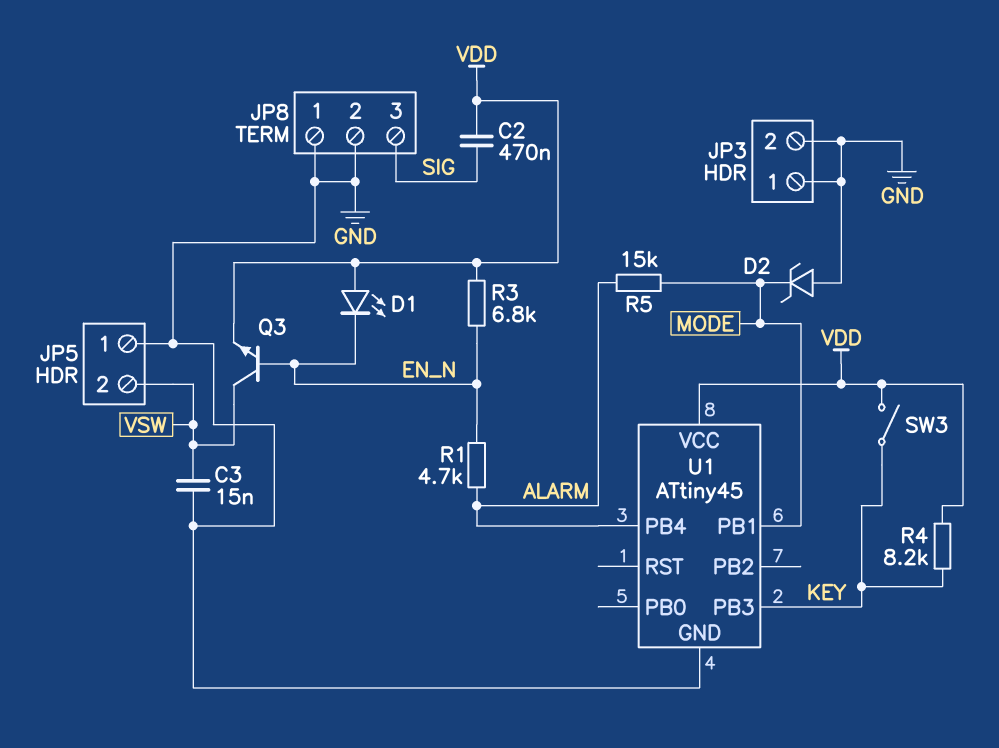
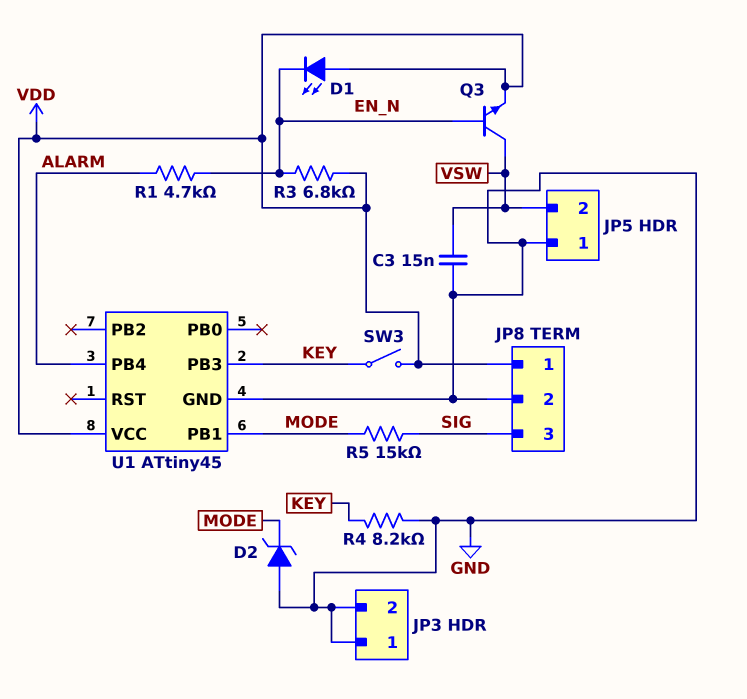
C2: 470nF (SIG, VDD) -> none
JP8 pin 1: GND -> VDD
R4: 8.2k (KEY, VDD) -> 8.2k (GND, KEY)
R5: 15k (ALARM, MODE) -> 15k (MODE, SIG)

